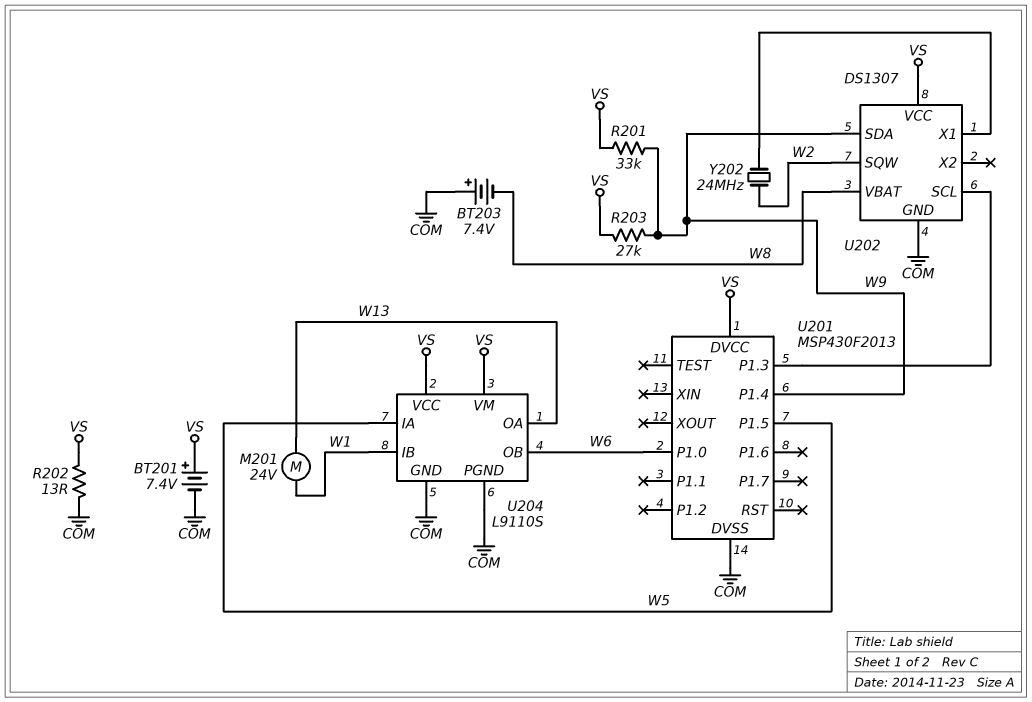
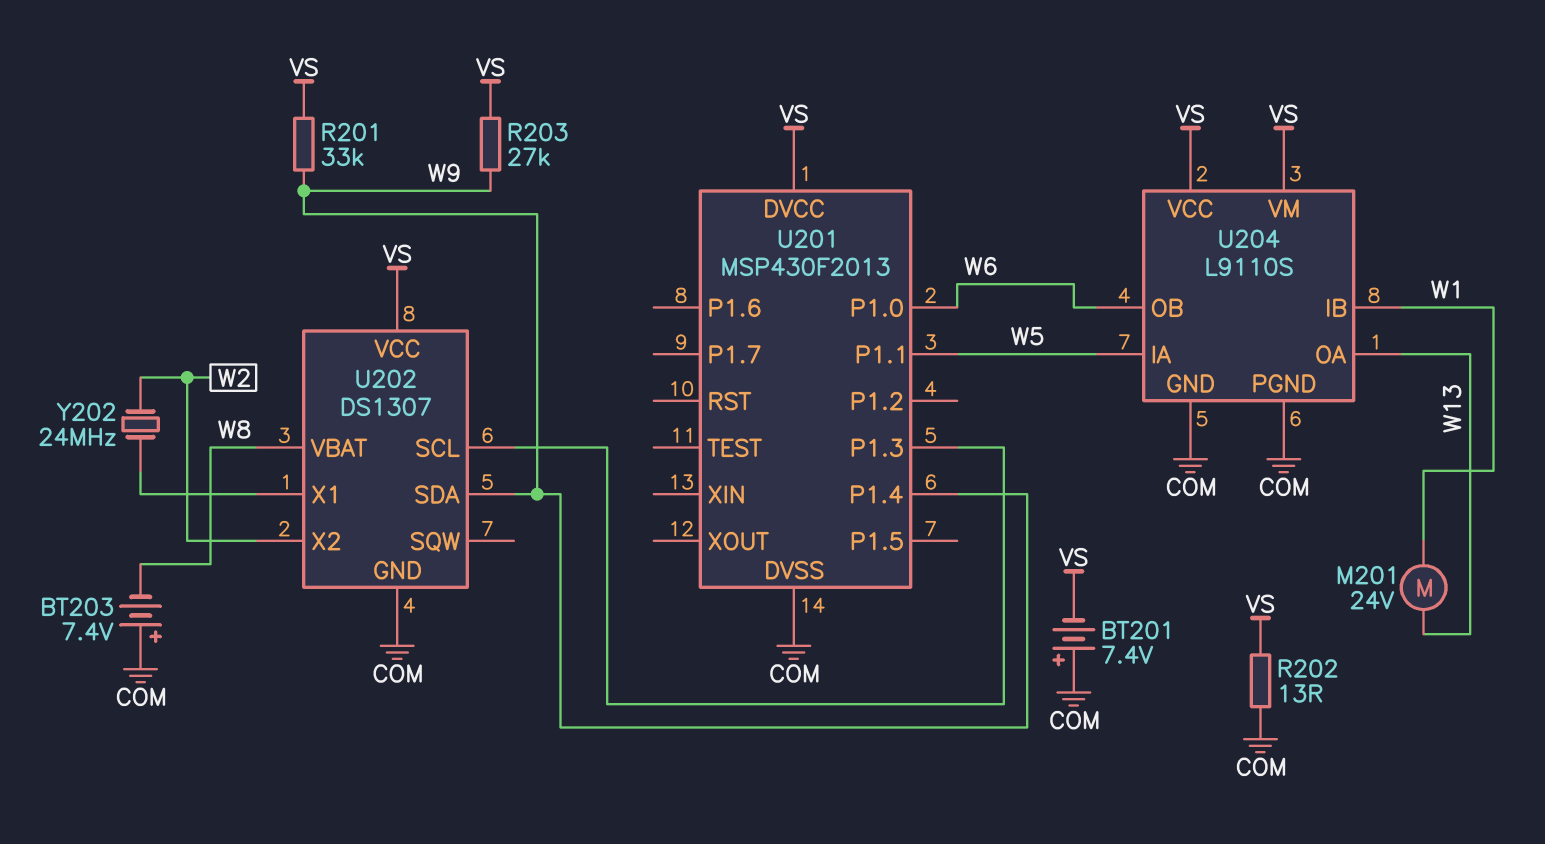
BT201: 7.4V (plus VS, minus COM) -> 7.4V (plus COM, minus VS)
U201 pin P1.1: none -> W5
U201 pin P1.5: W5 -> none
U202 pin SQW: W2 -> none
U202 pin X2: none -> W2

